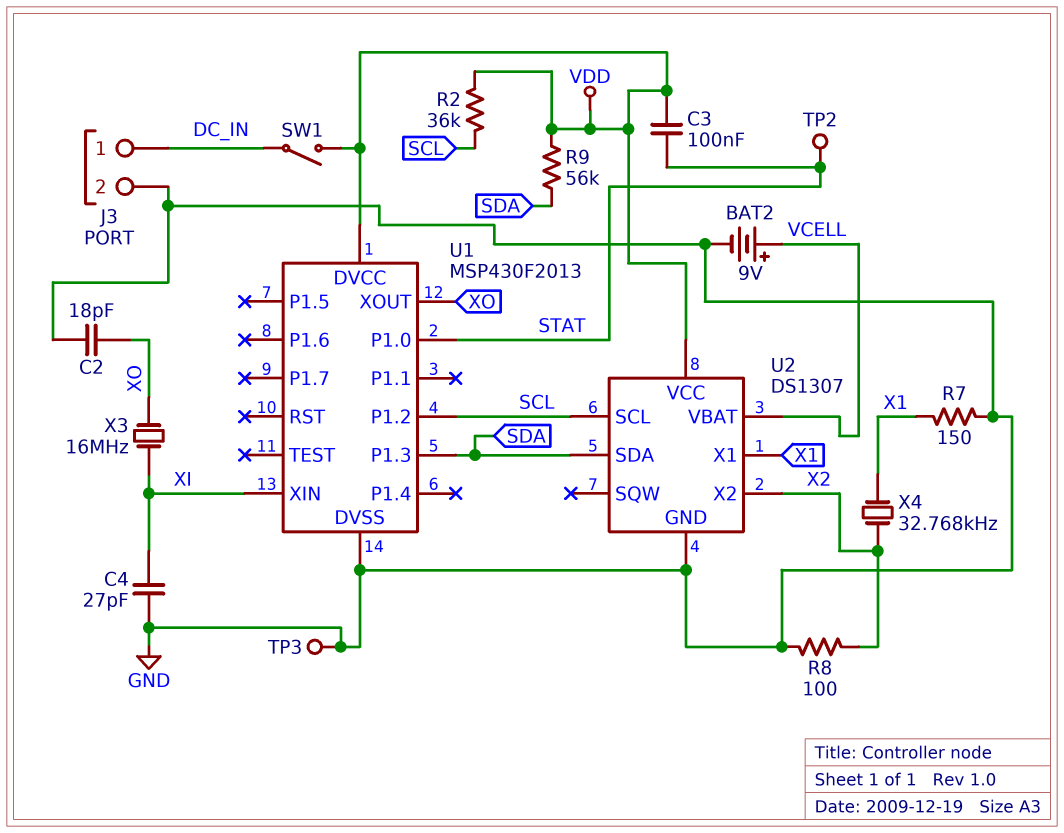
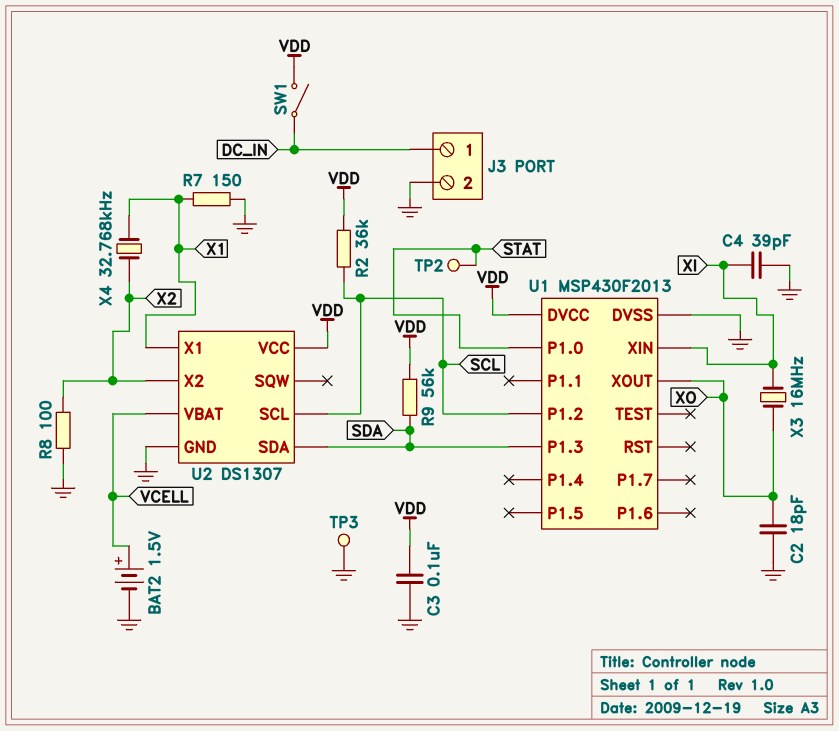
BAT2: 9V (plus VCELL, minus GND) -> 1.5V (plus VCELL, minus GND)
C3: 100nF (STAT, VDD) -> 100nF (GND, VDD)
C4: 27pF (GND, XI) -> 39pF (GND, XI)

